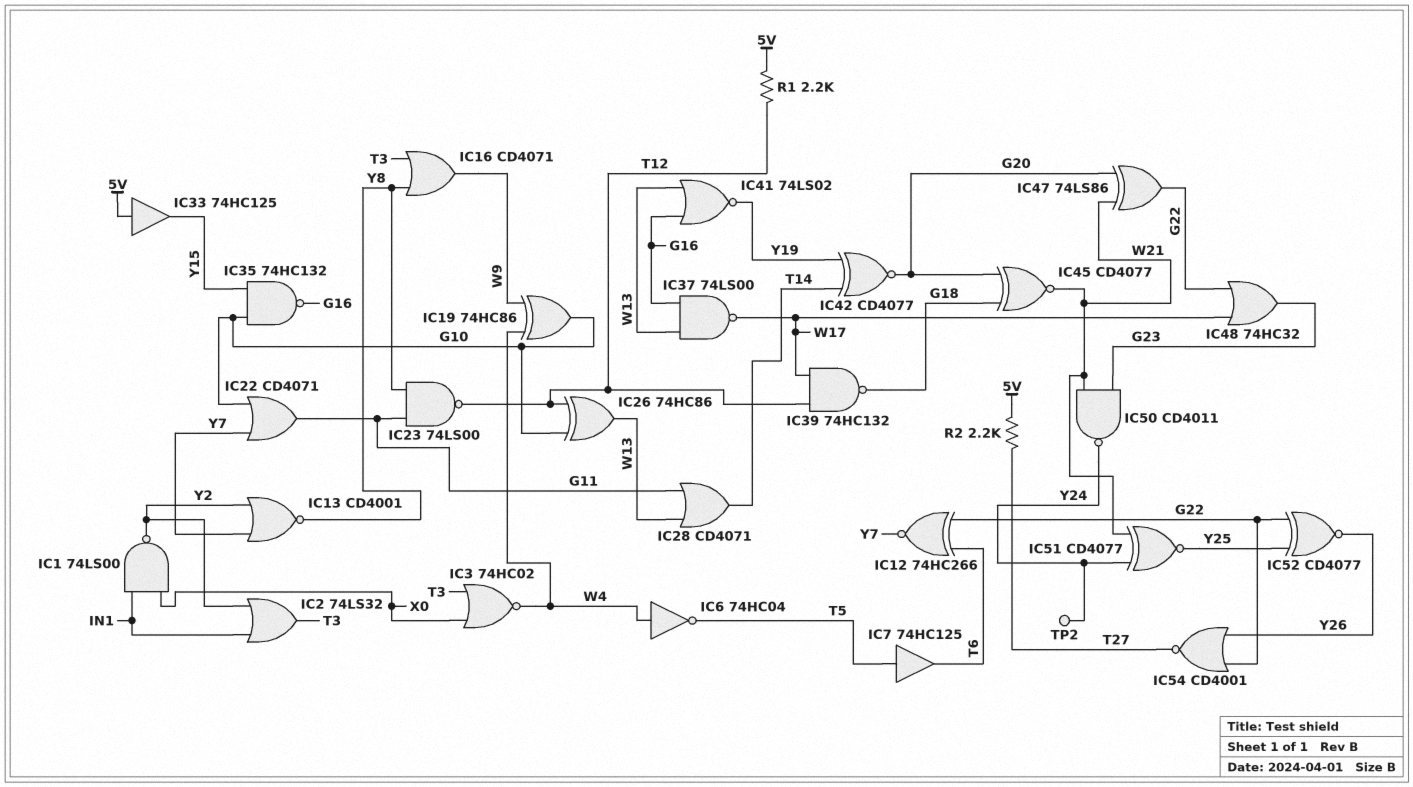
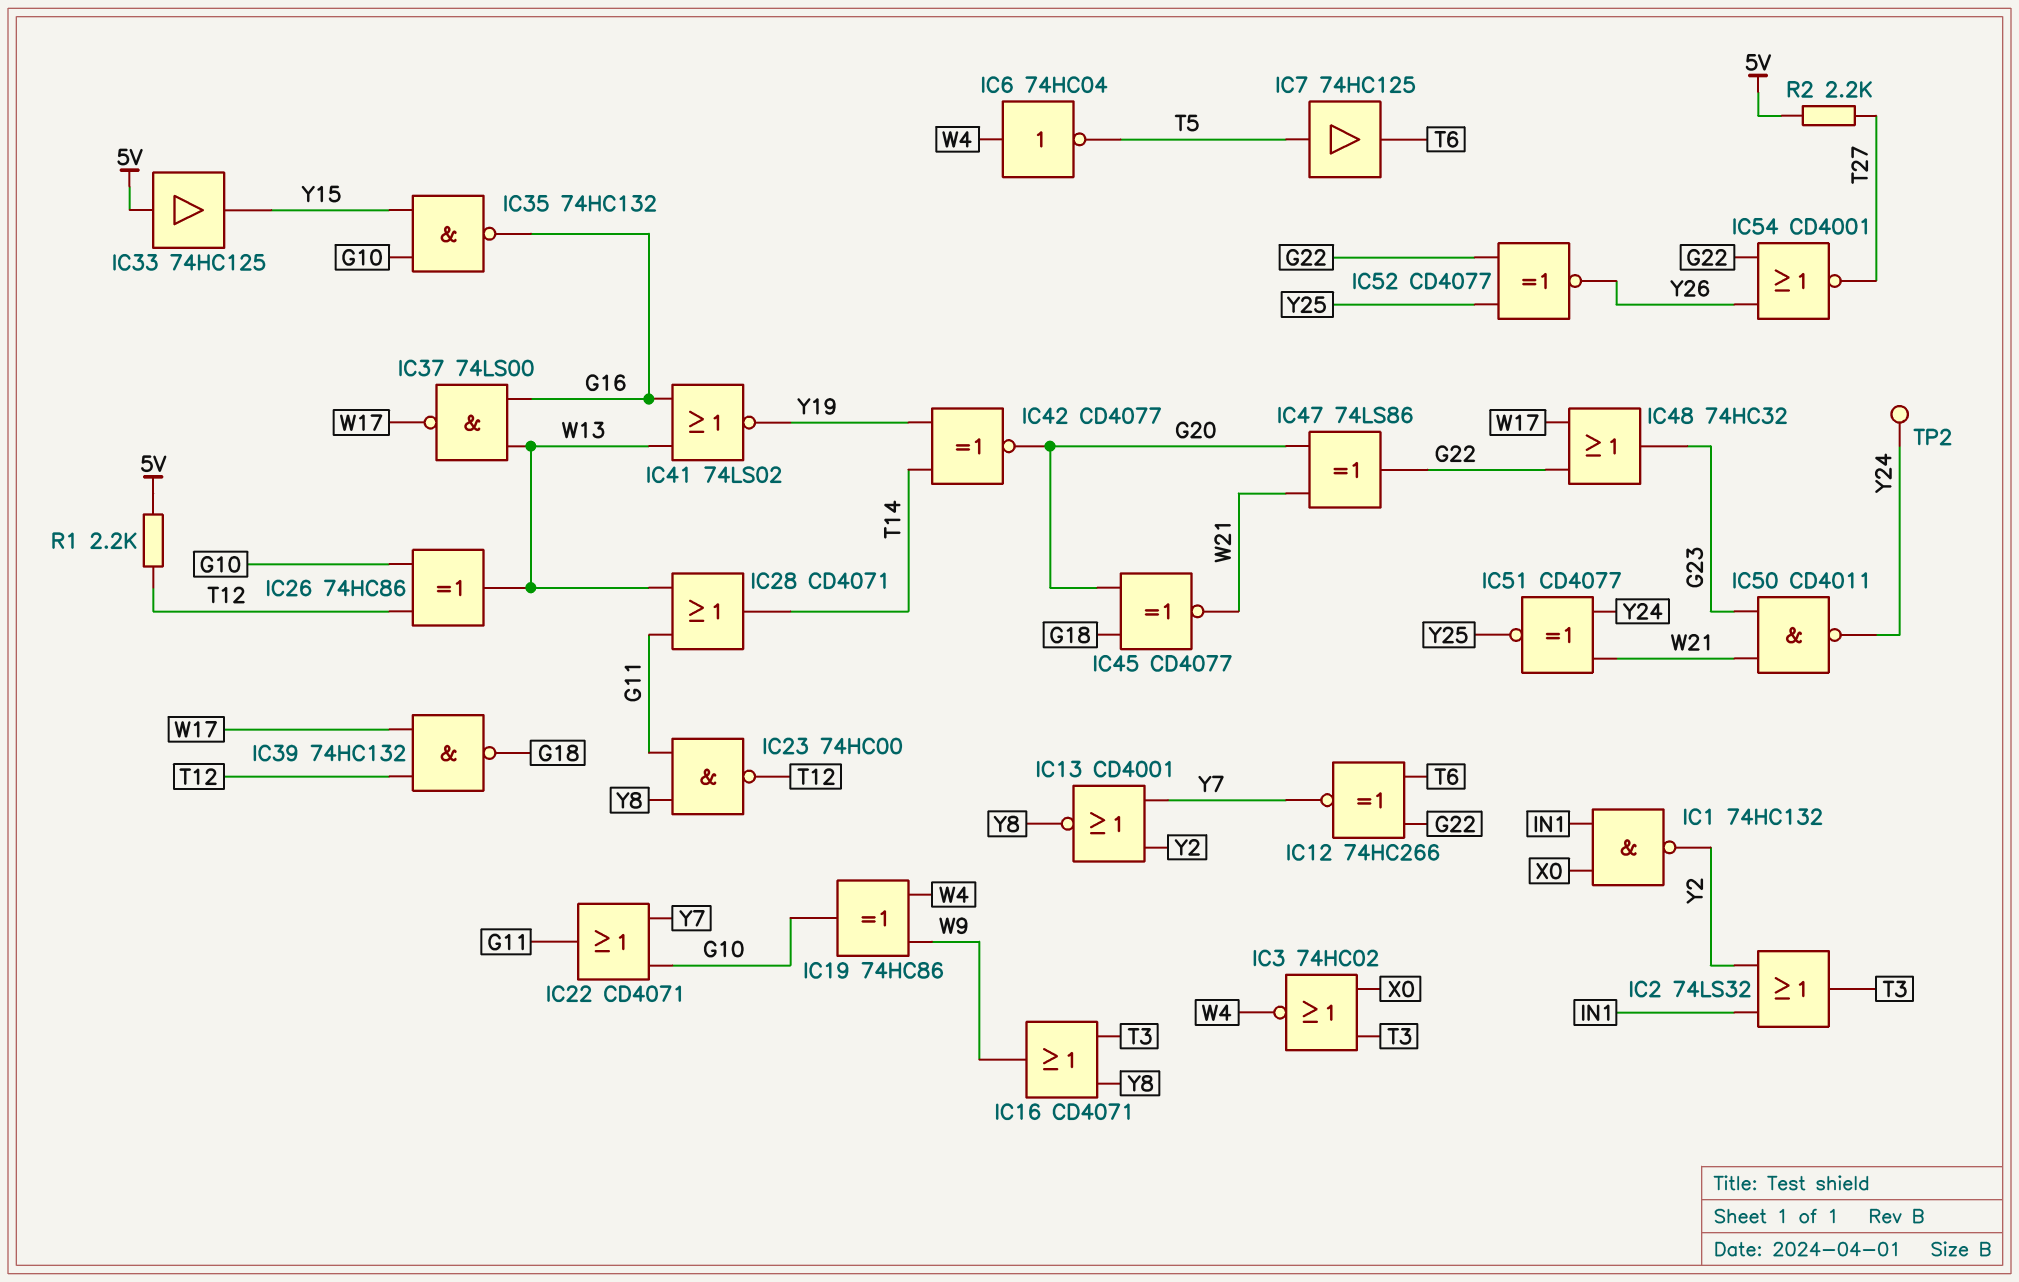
IC1: NAND 74LS00 (in IN1, in X0, out Y2) -> NAND 74HC132 (in IN1, in X0, out Y2)
IC23: NAND 74LS00 (in G11, in Y8, out T12) -> NAND 74HC00 (in G11, in Y8, out T12)

